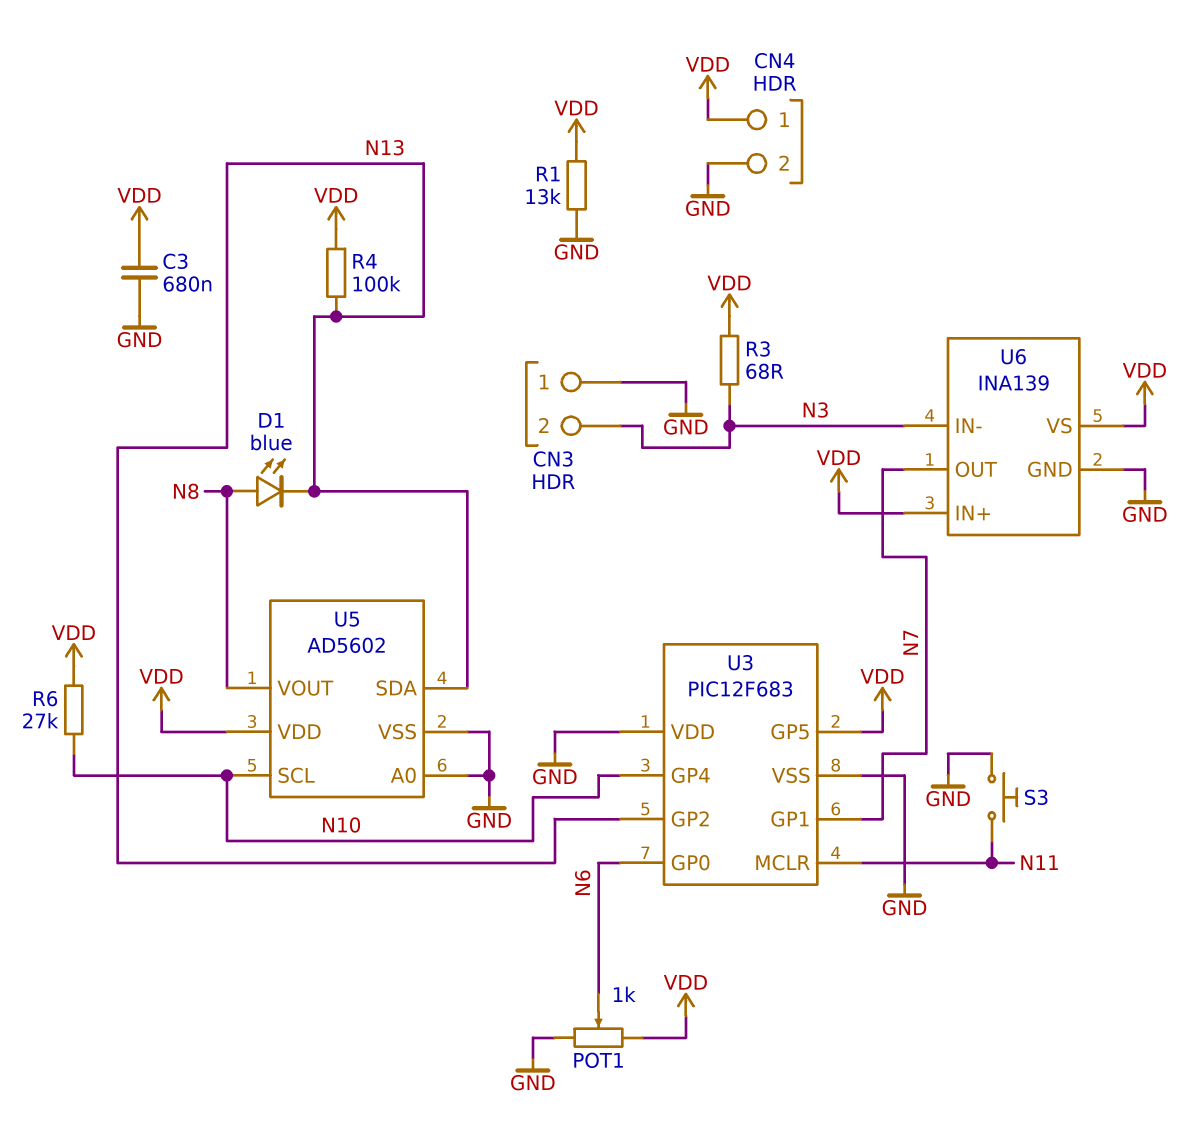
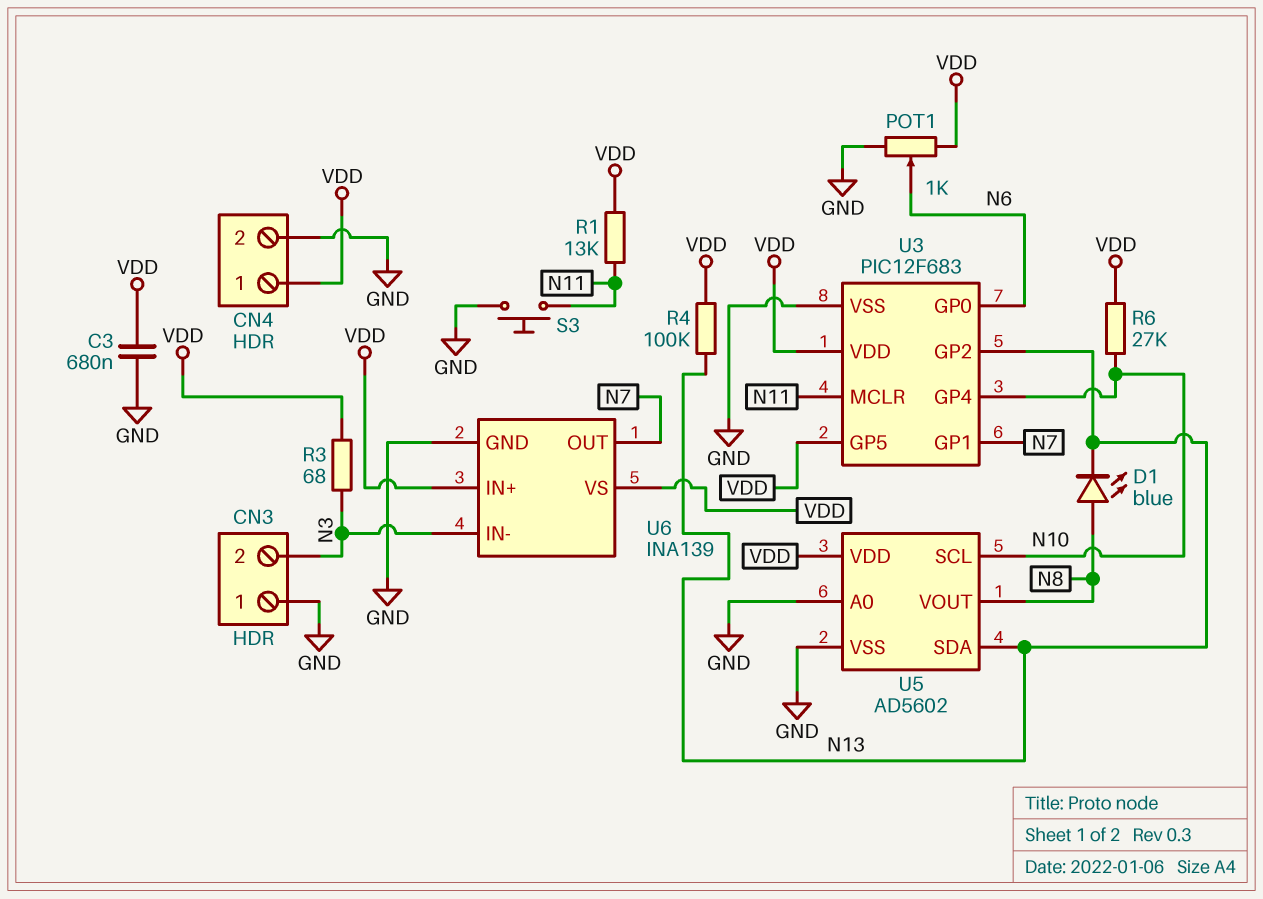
R1: 13k (GND, VDD) -> 13k (N11, VDD)
U3 pin VDD: GND -> VDD

